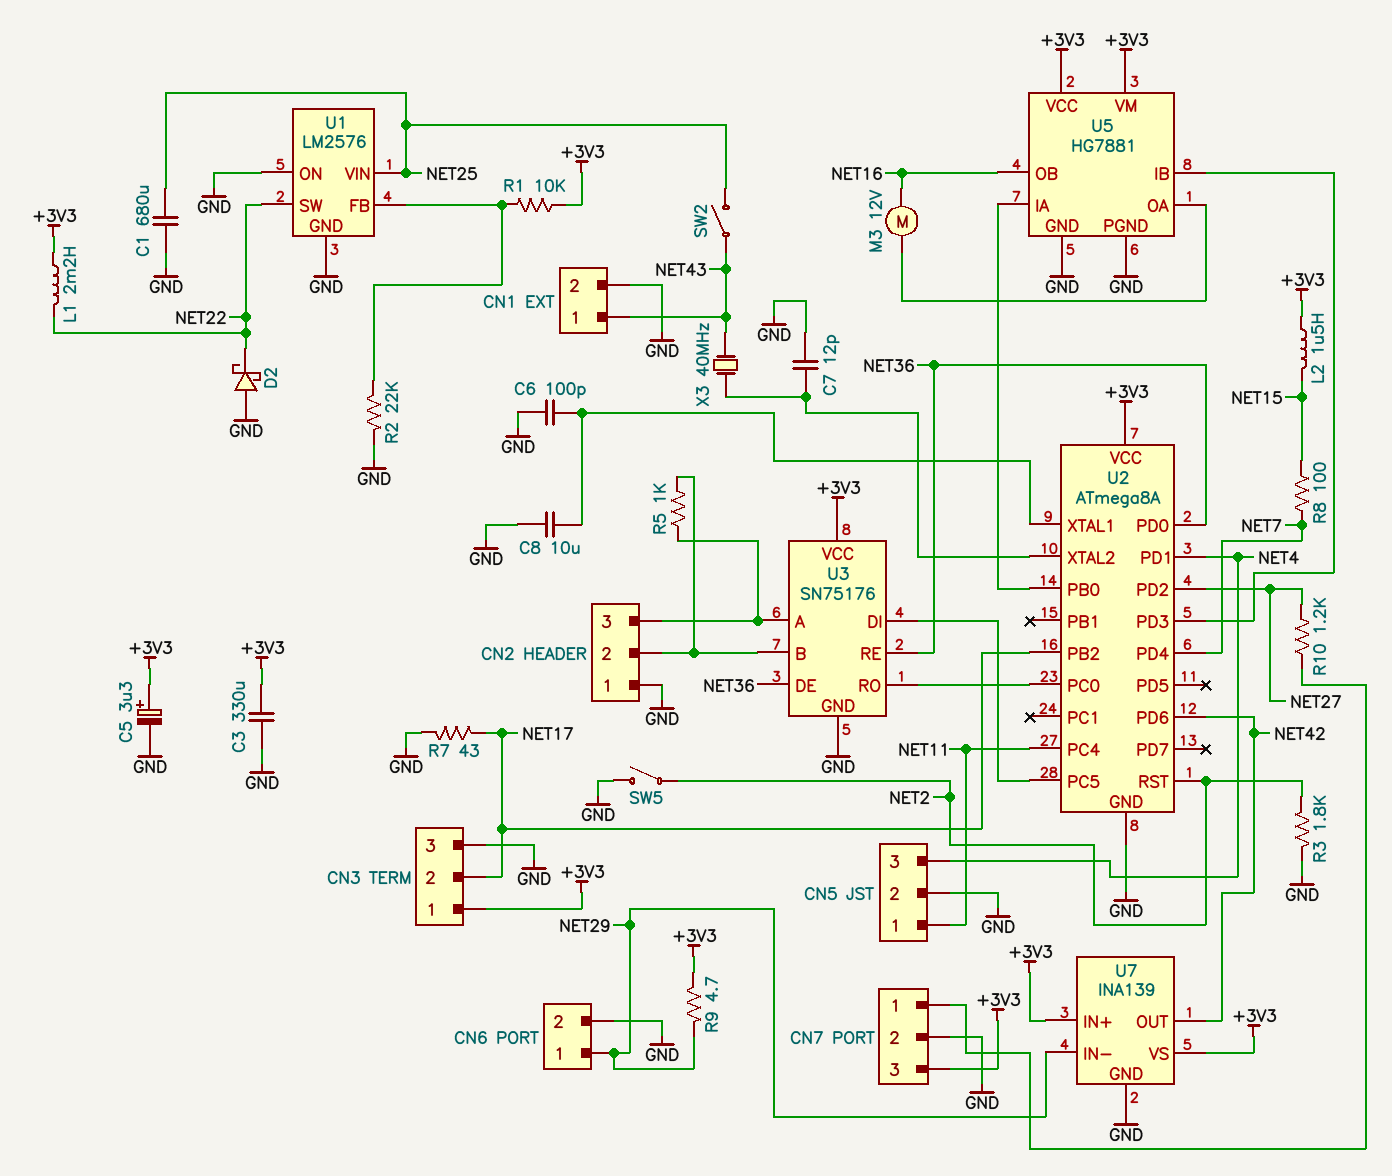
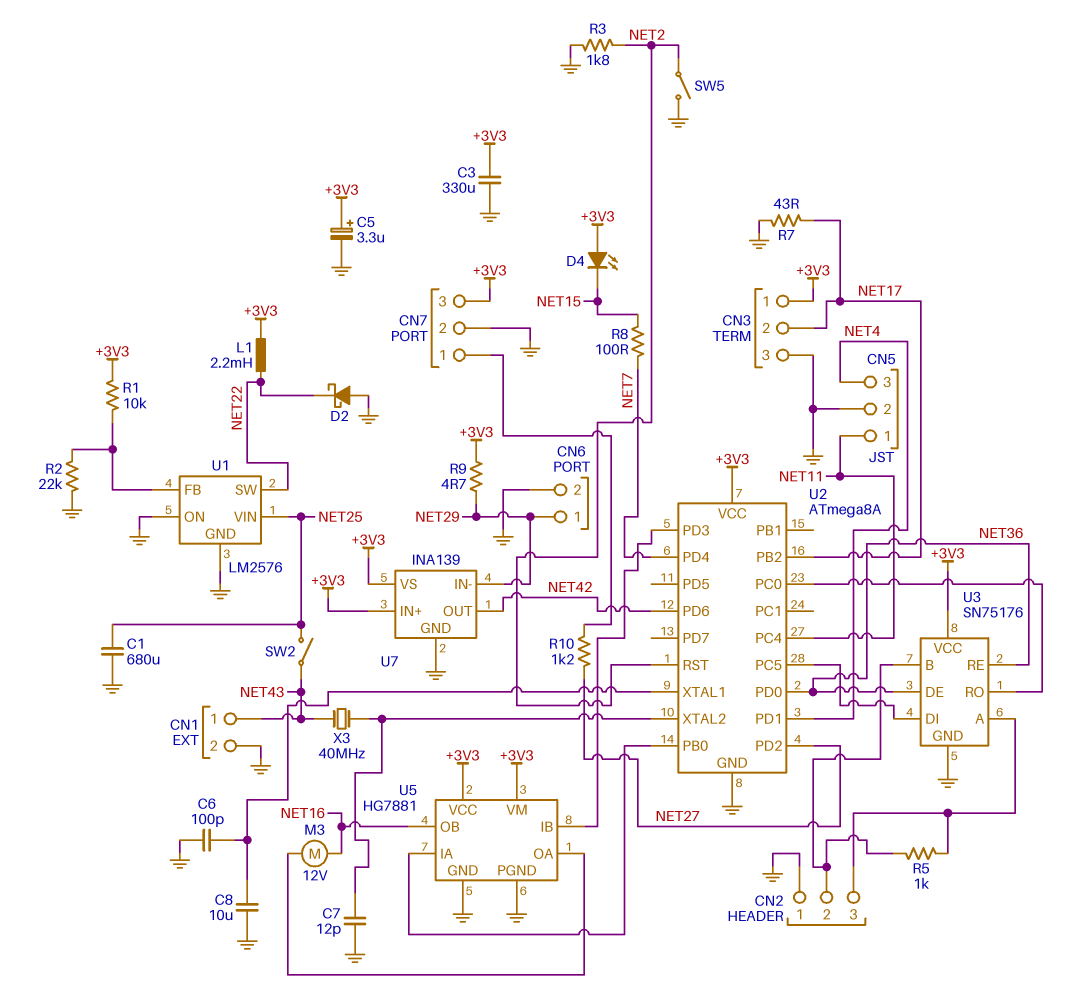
D4: none -> LED (A +3V3, K NET15)
L2: 1.5uH (+3V3, NET15) -> none

